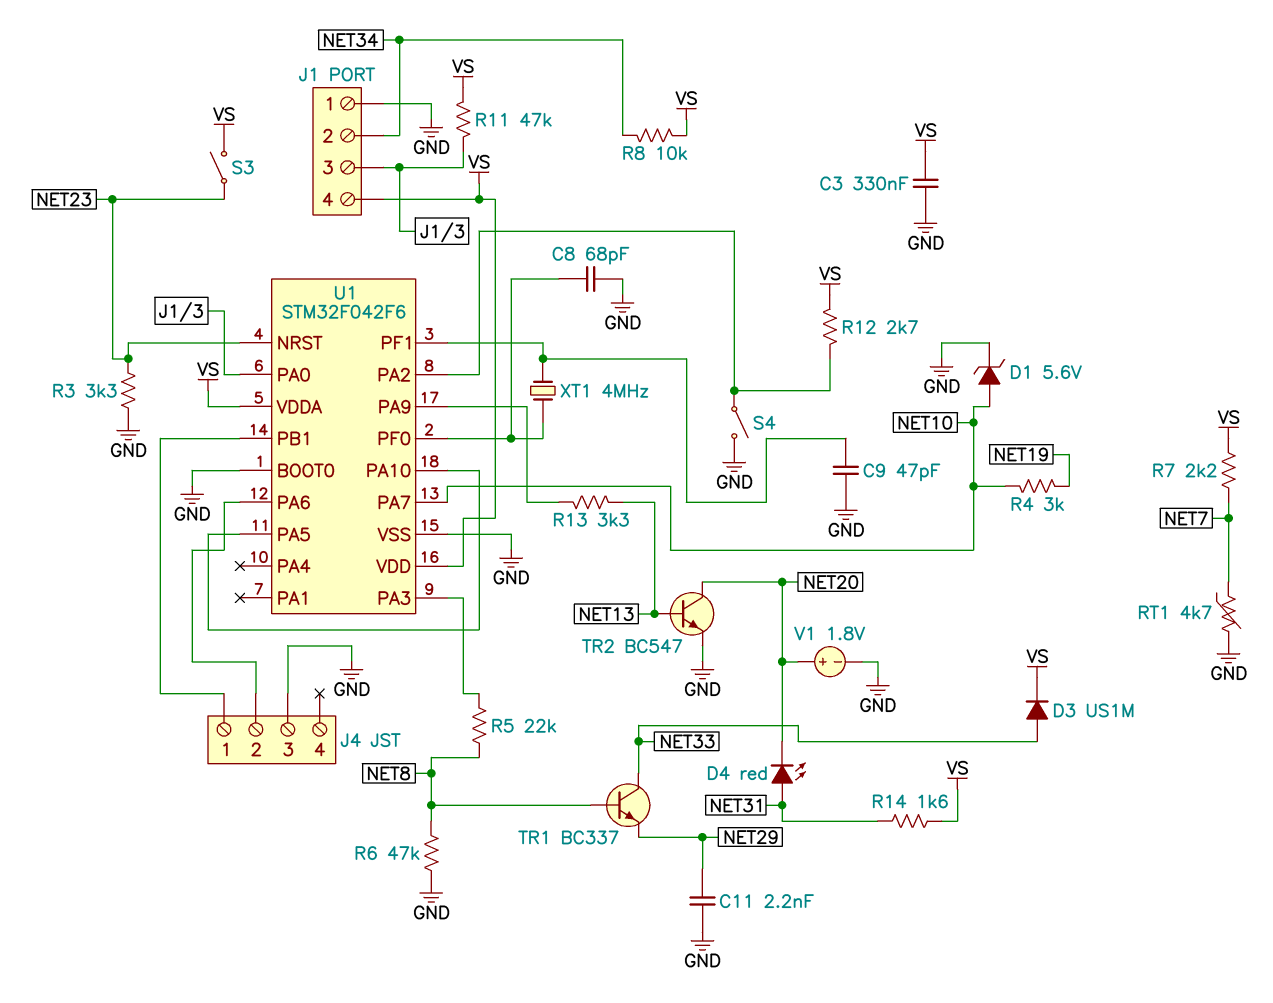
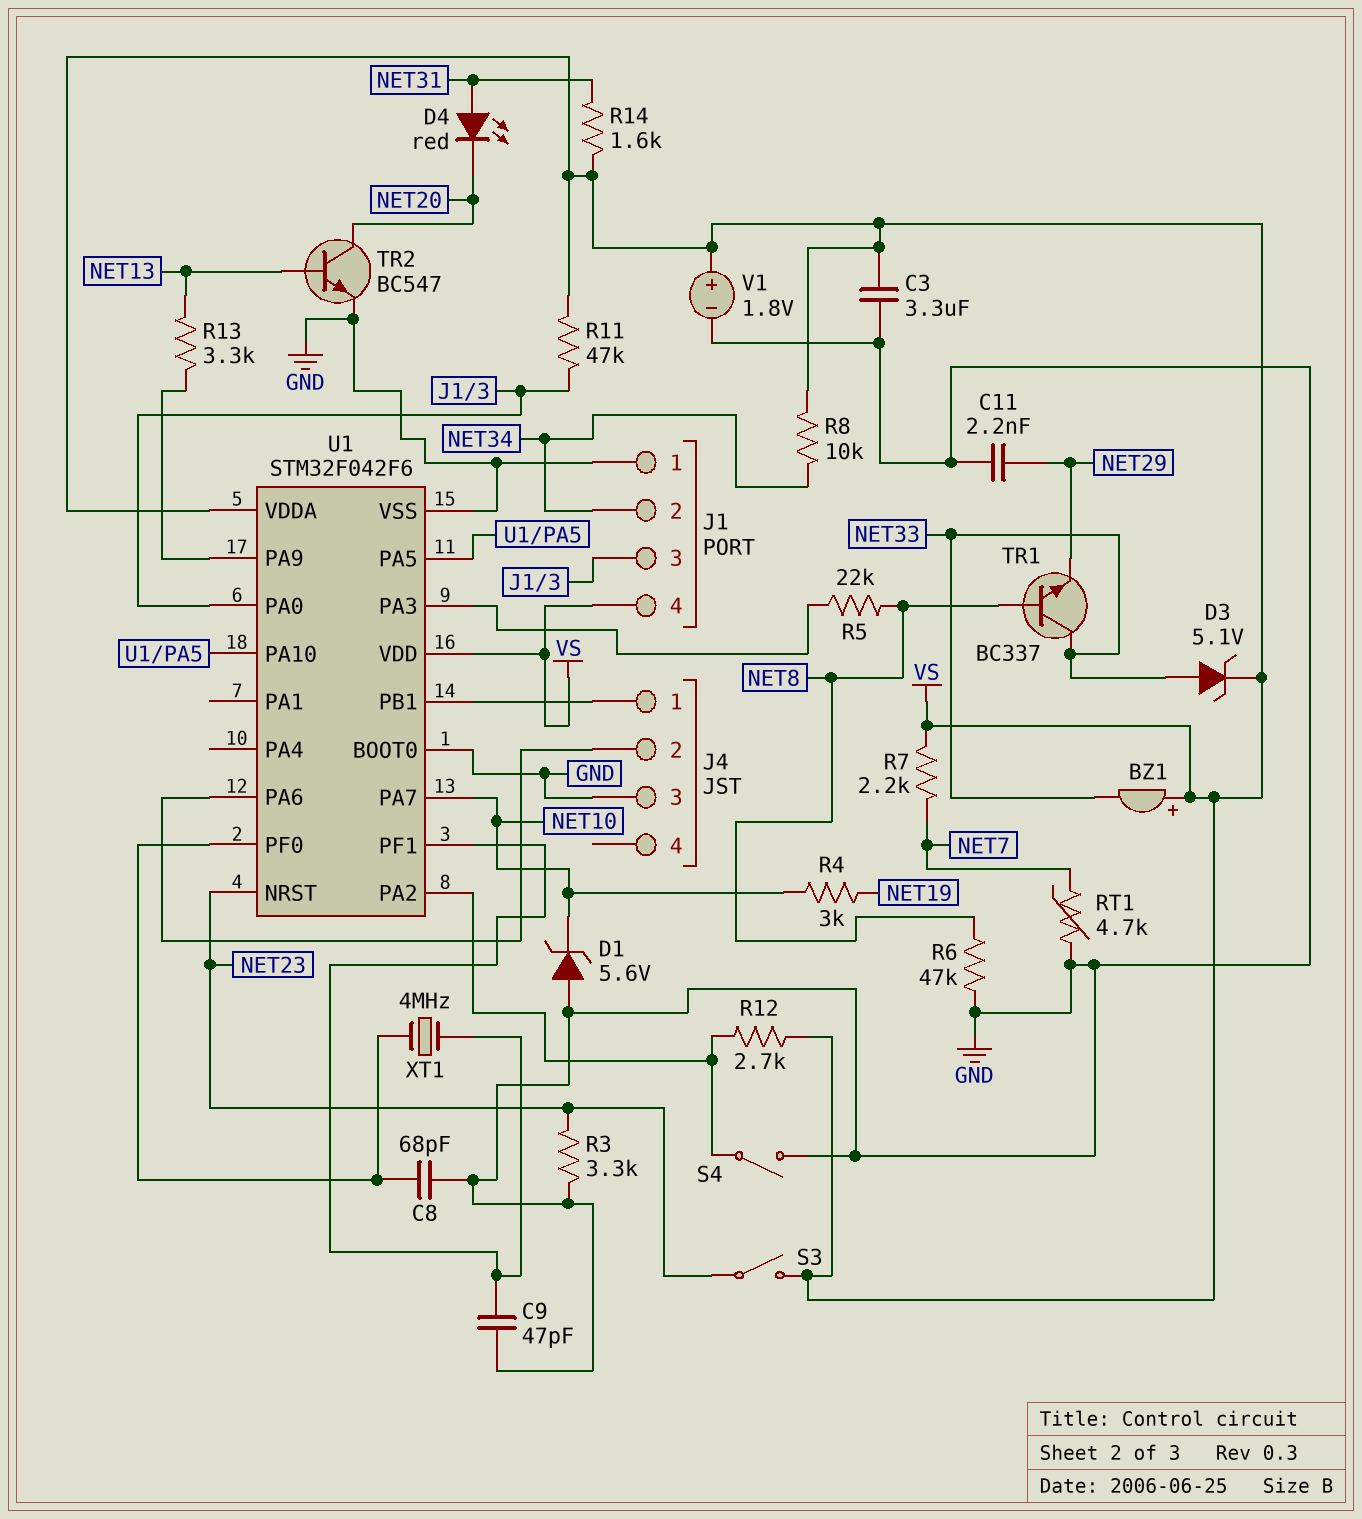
BZ1: none -> buzzer (plus VS, minus NET33)
C3: 330nF (GND, VS) -> 3.3uF (GND, VS)
D1: zener 5.6V (A NET10, K GND) -> zener 5.6V (A GND, K NET10)
D3: diode US1M (A NET33, K VS) -> zener 5.1V (A NET33, K VS)
V1: 1.8V (plus NET20, minus GND) -> 1.8V (plus VS, minus GND)

